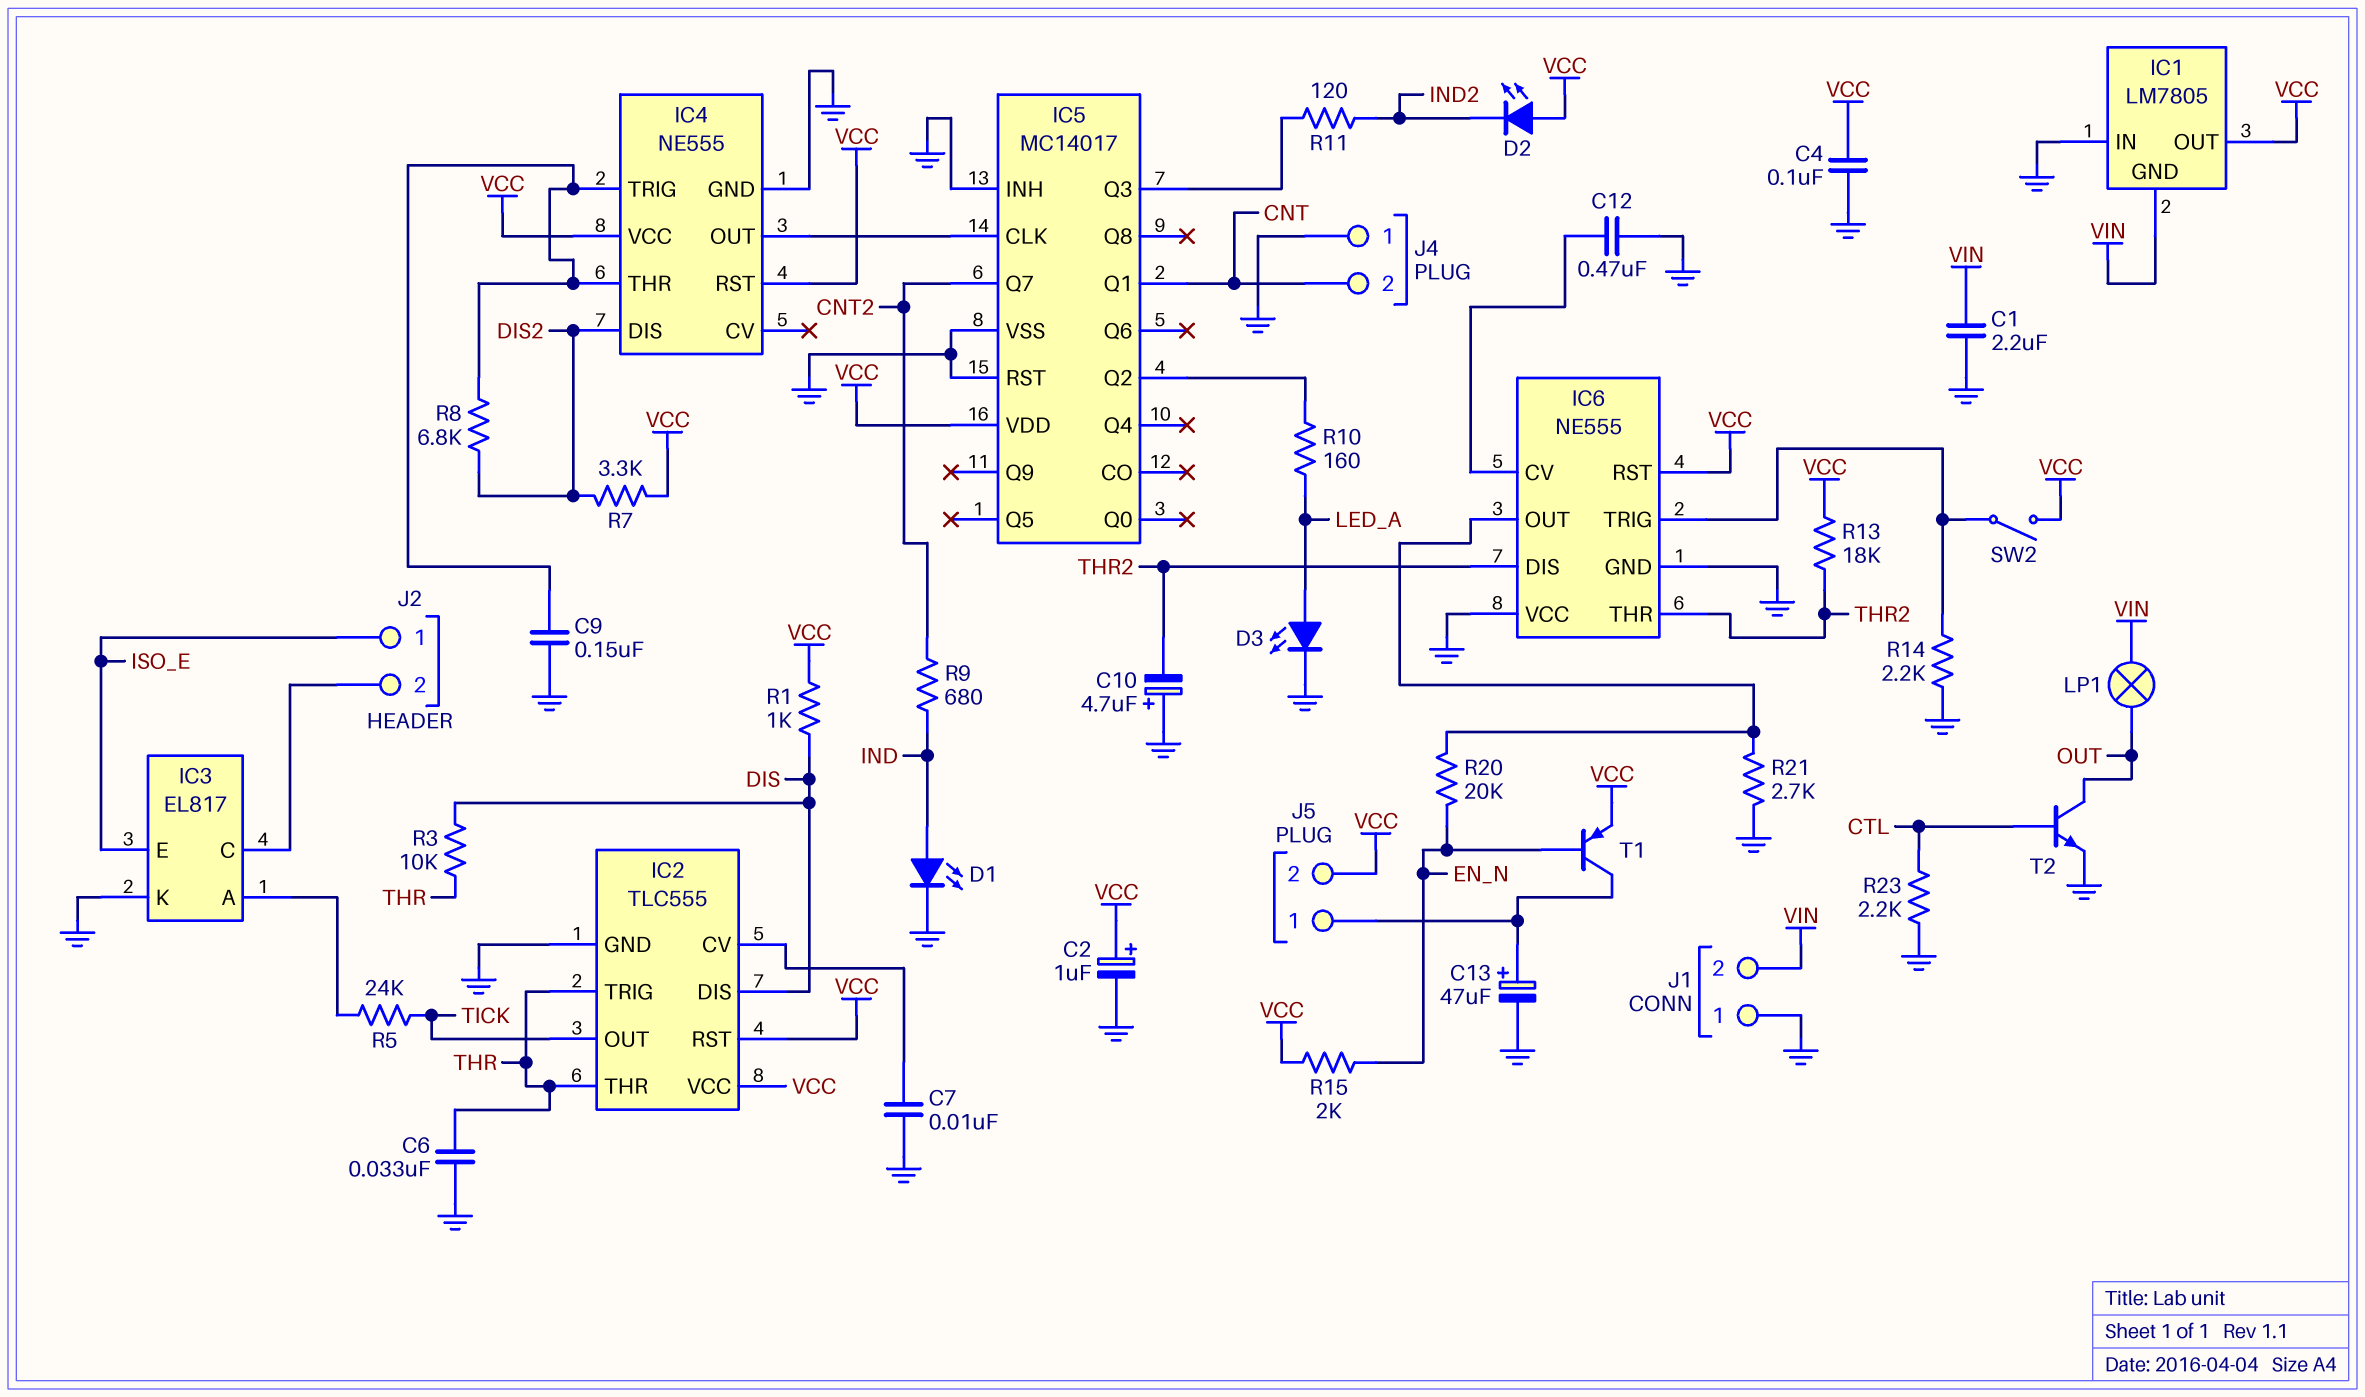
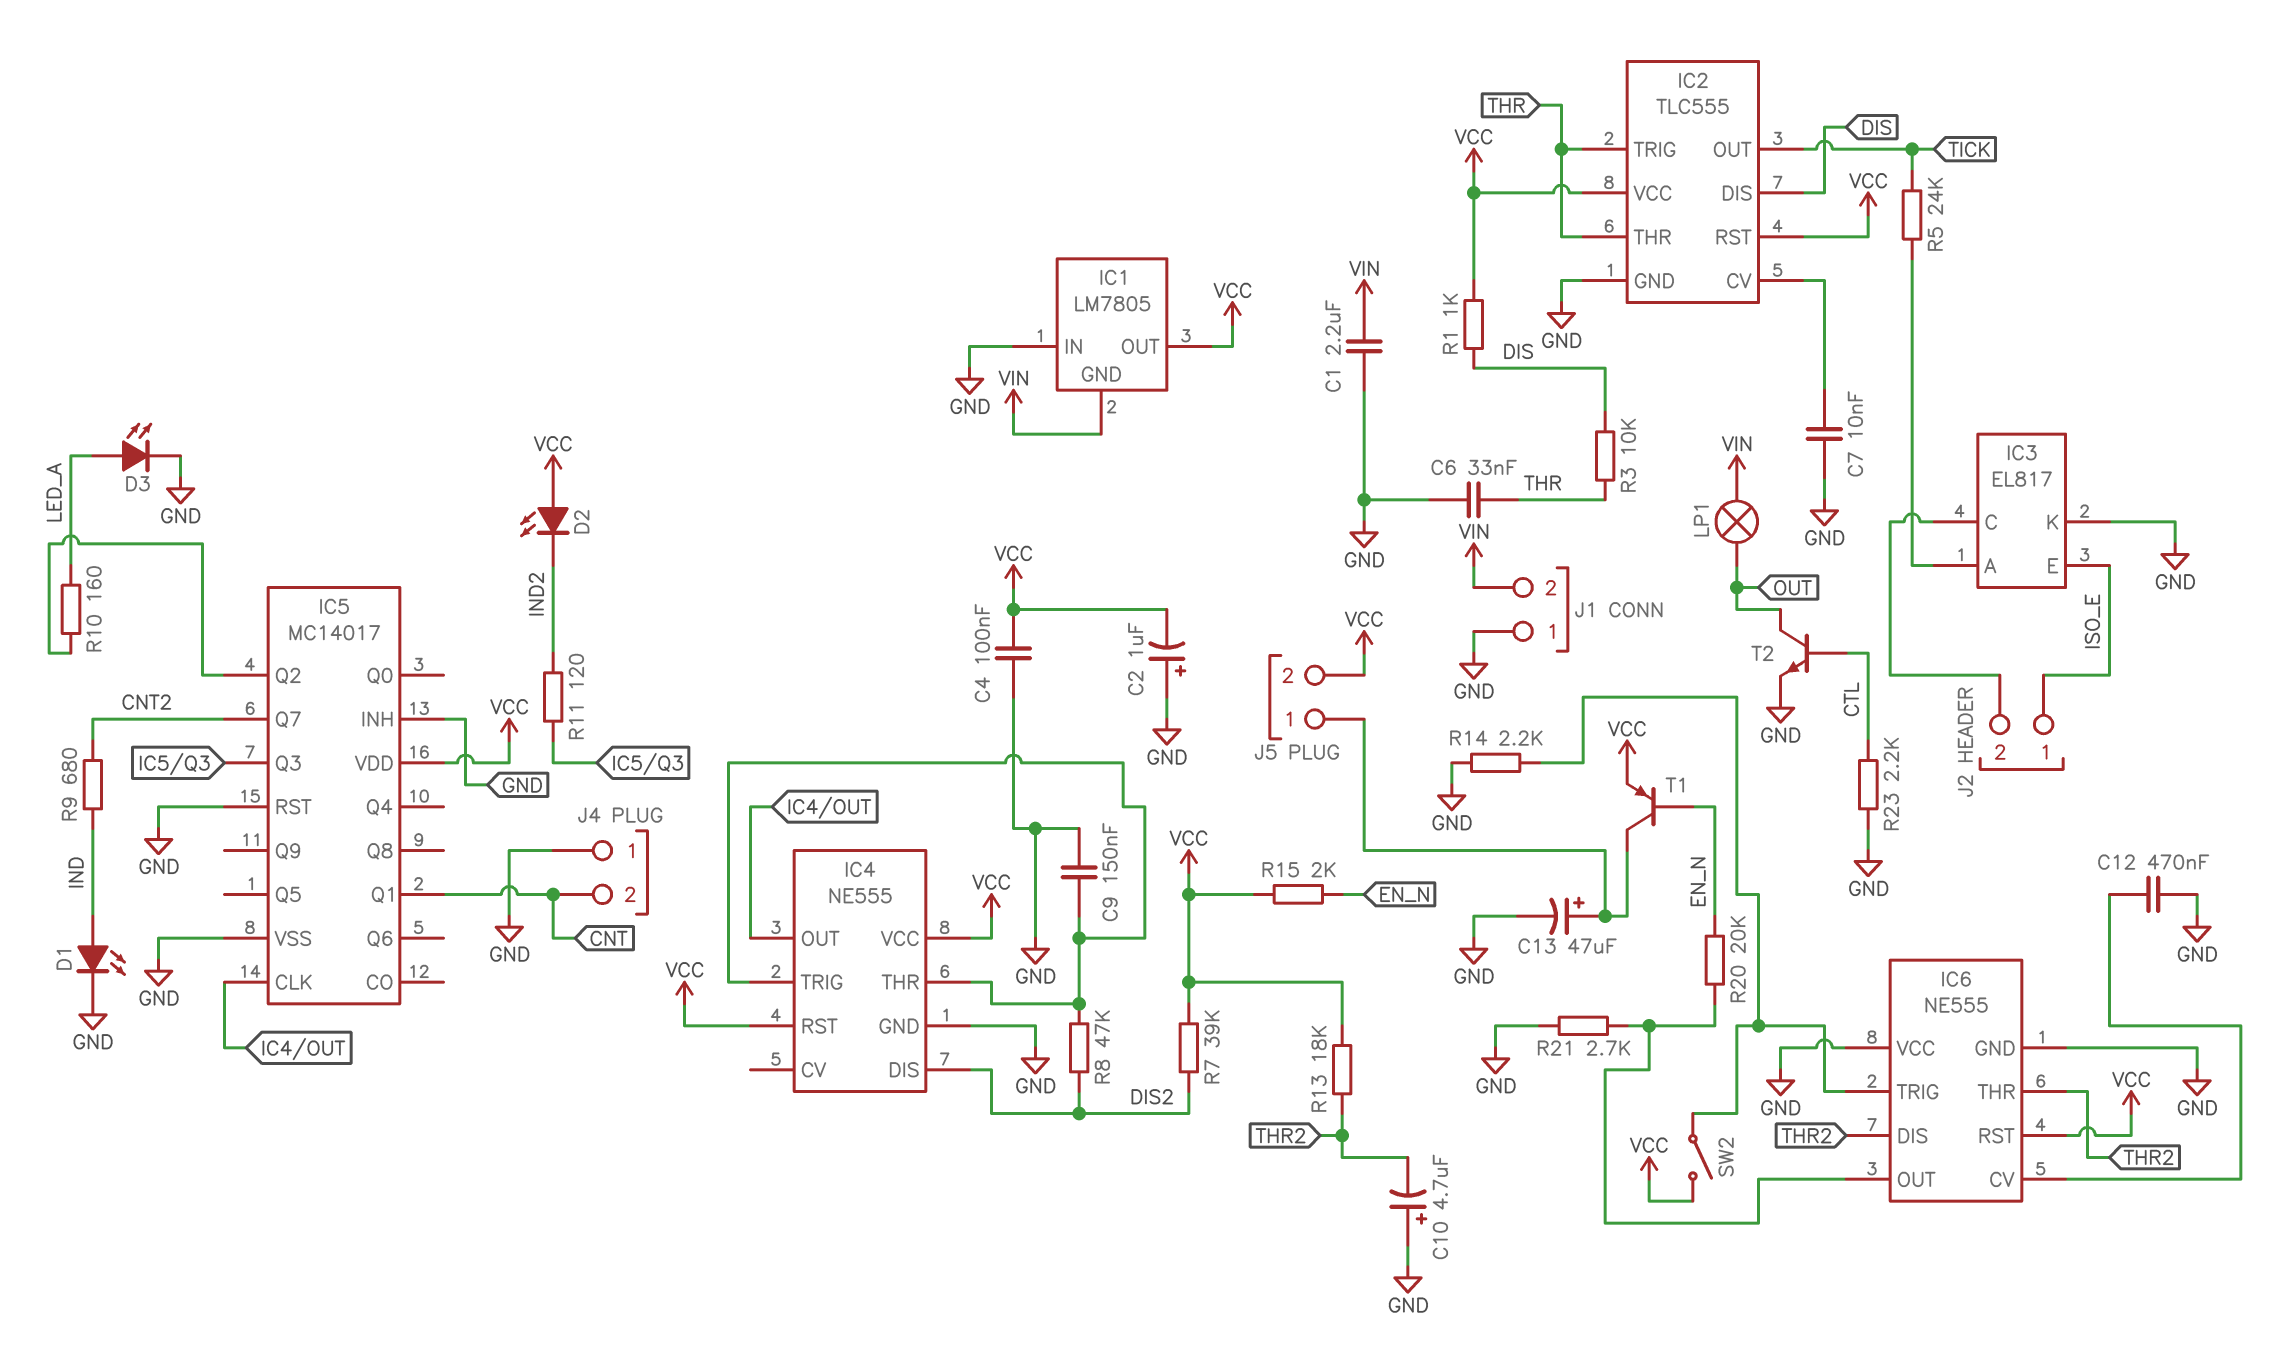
C2: 1uF (plus VCC, minus GND) -> 1uF (plus GND, minus VCC)
R7: 3.3k (DIS2, VCC) -> 39k (DIS2, VCC)
R8: 6.8k (DIS2, IC4/THR) -> 47k (DIS2, IC4/THR)

